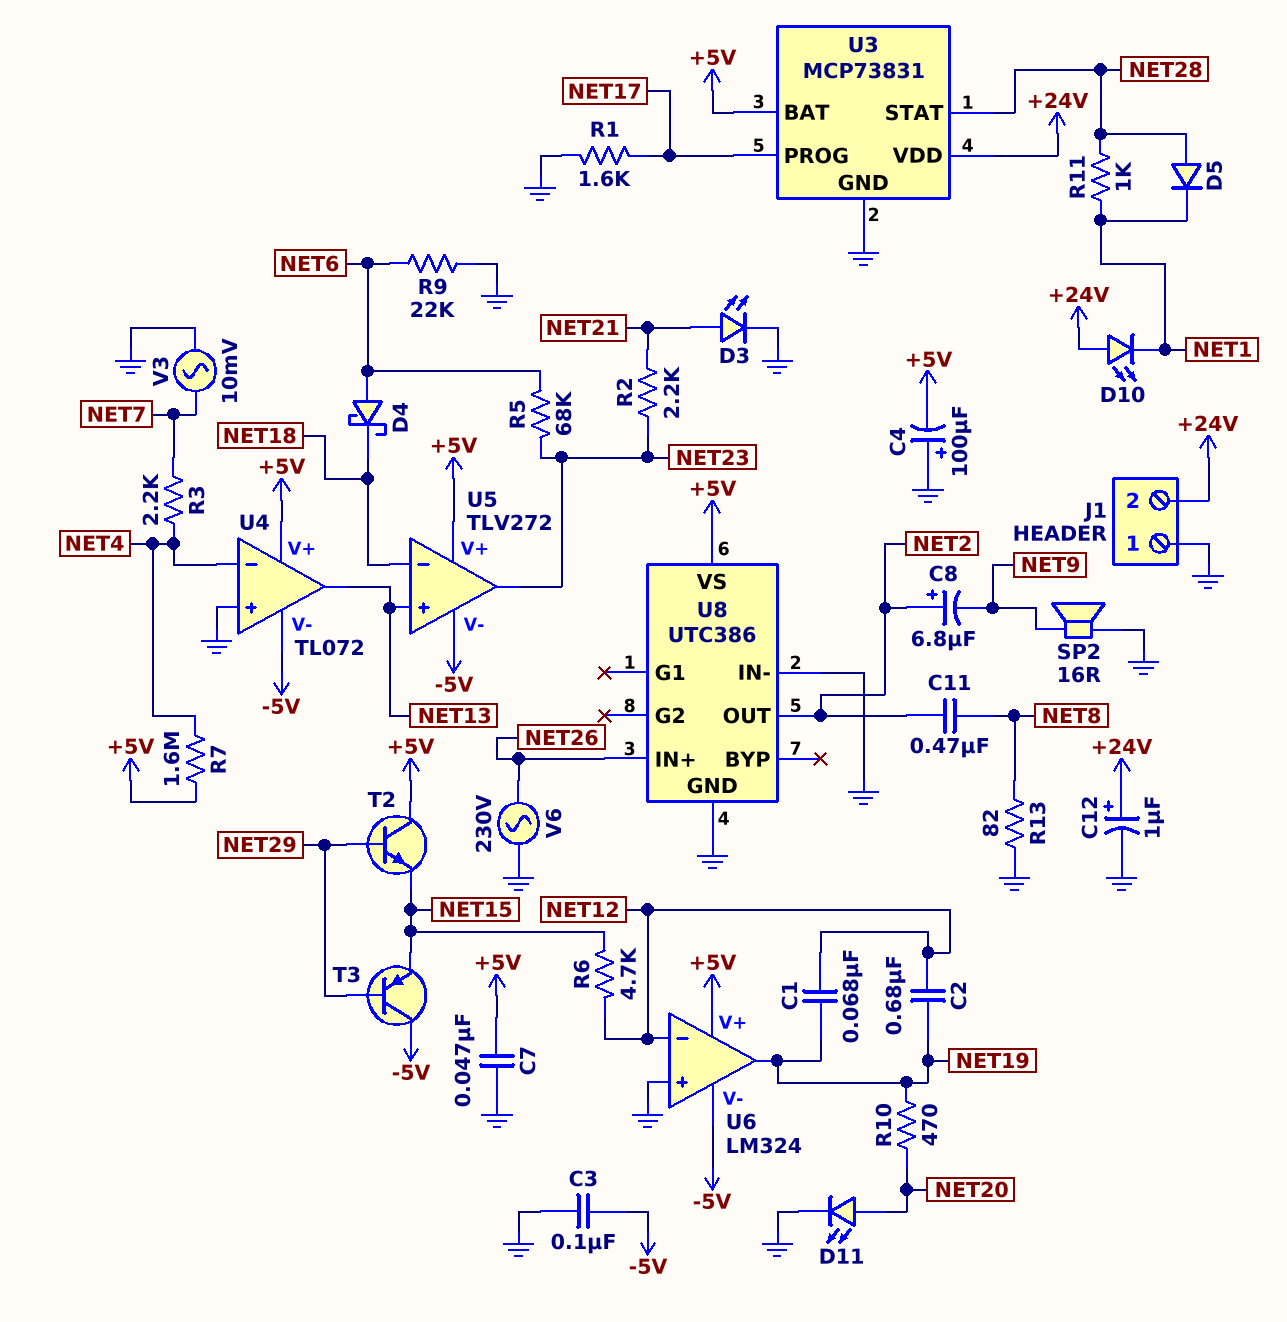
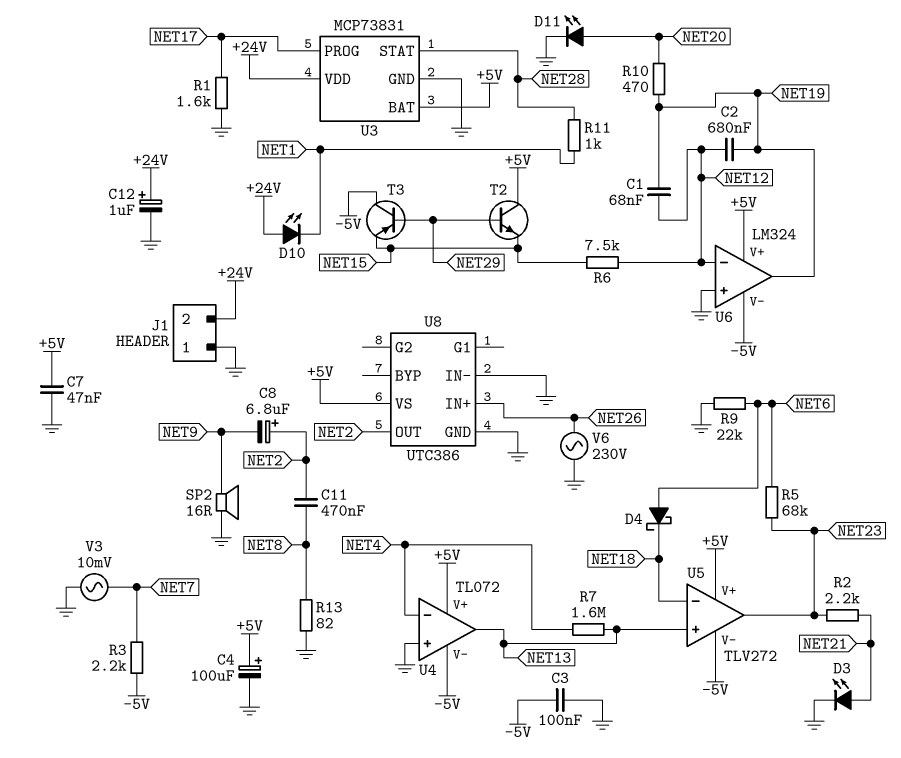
C4: 100uF (plus GND, minus +5V) -> 100uF (plus +5V, minus GND)
D5: diode (A NET28, K NET1) -> none
R3: 2.2k (NET4, NET7) -> 2.2k (-5V, NET7)
R6: 4.7k (NET12, NET15) -> 7.5k (NET12, NET15)
R7: 1.6M (+5V, NET4) -> 1.6M (NET4, NET13)

